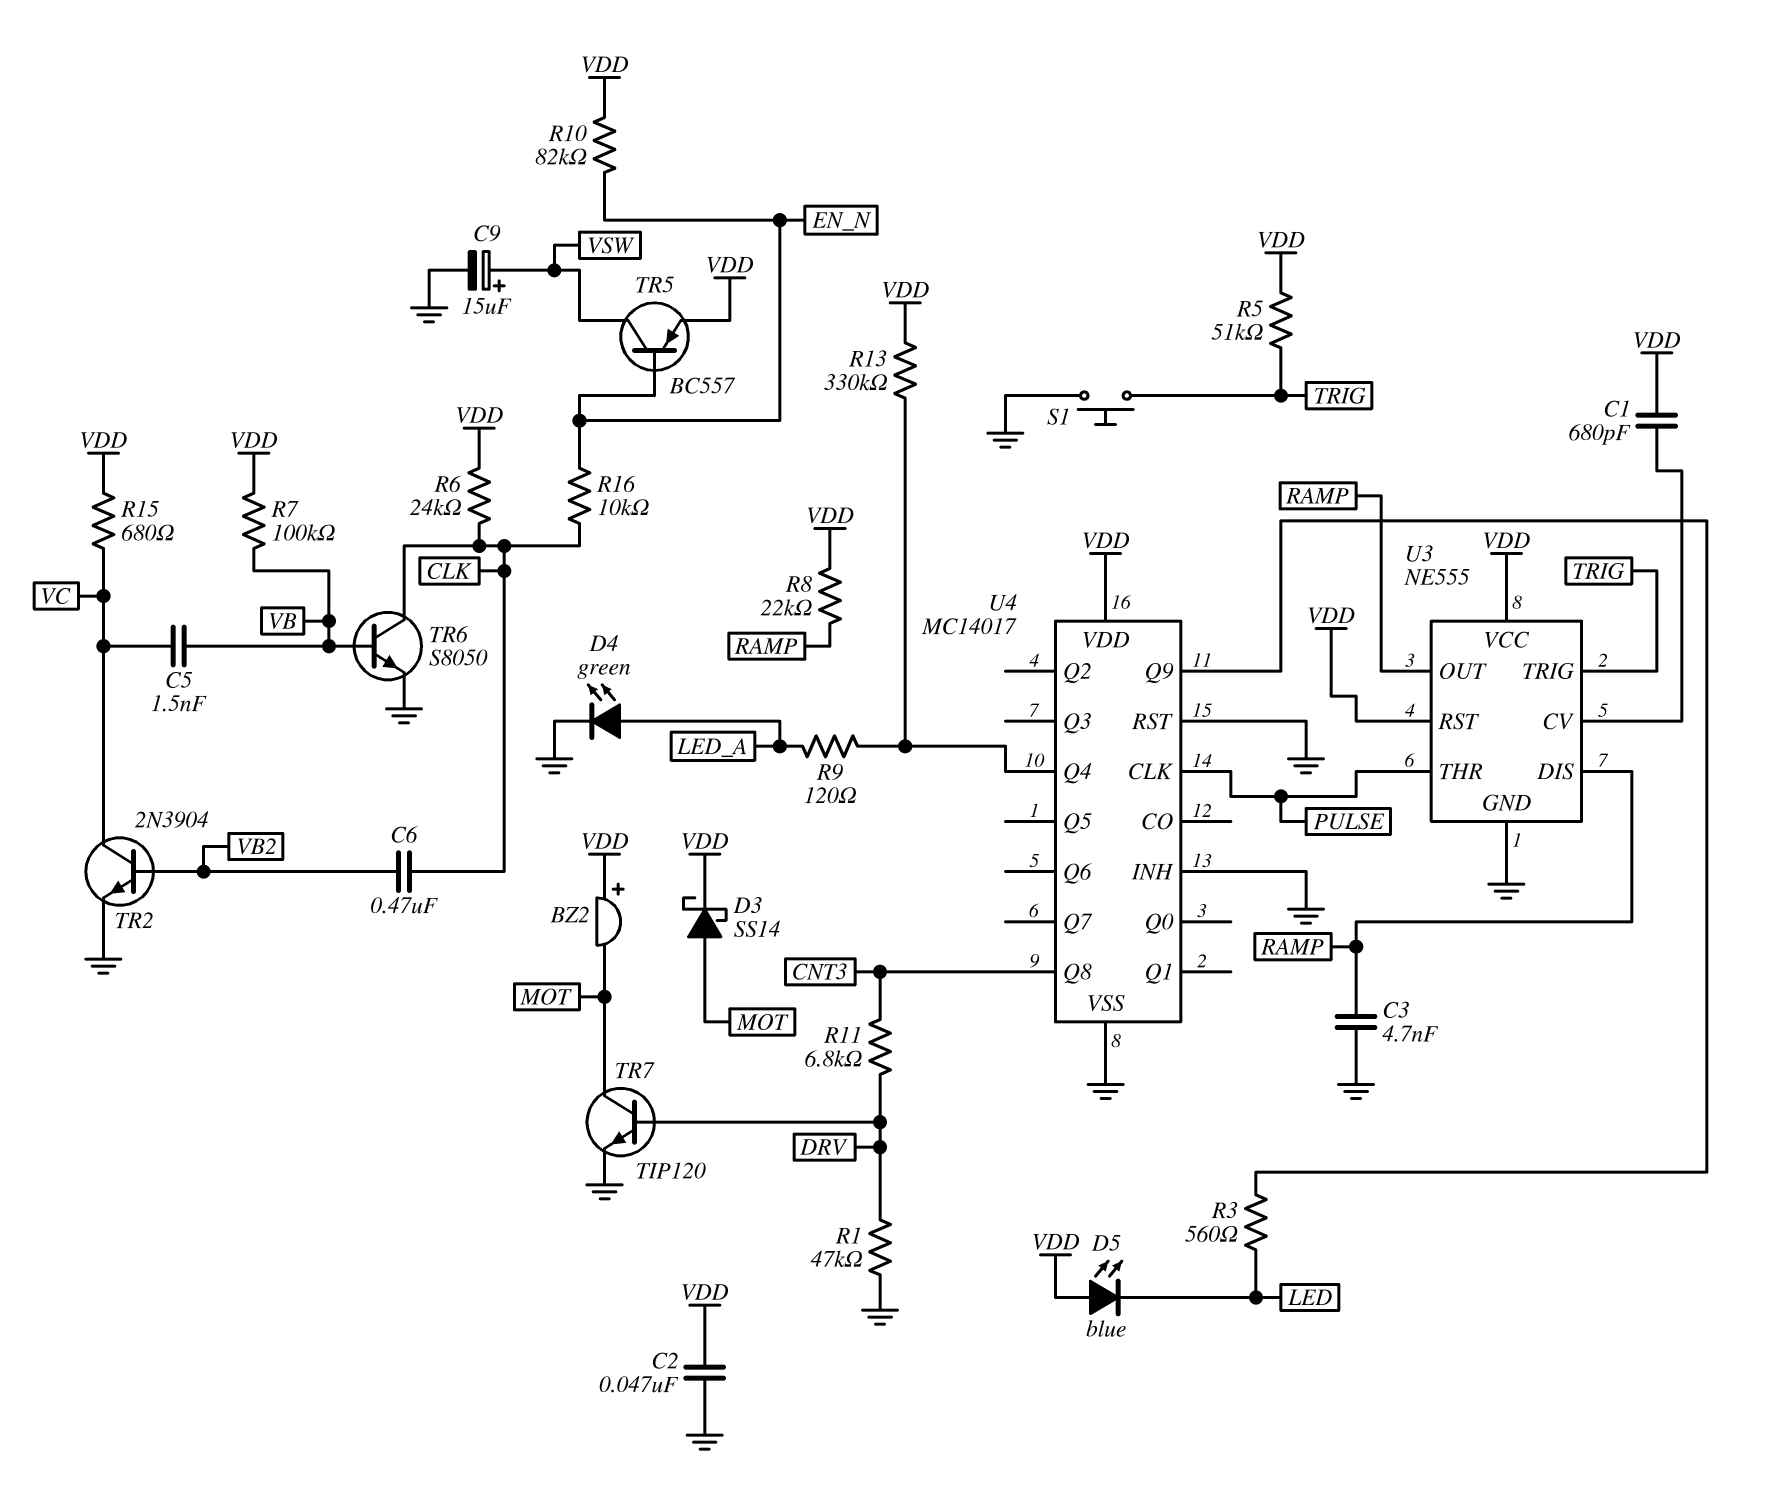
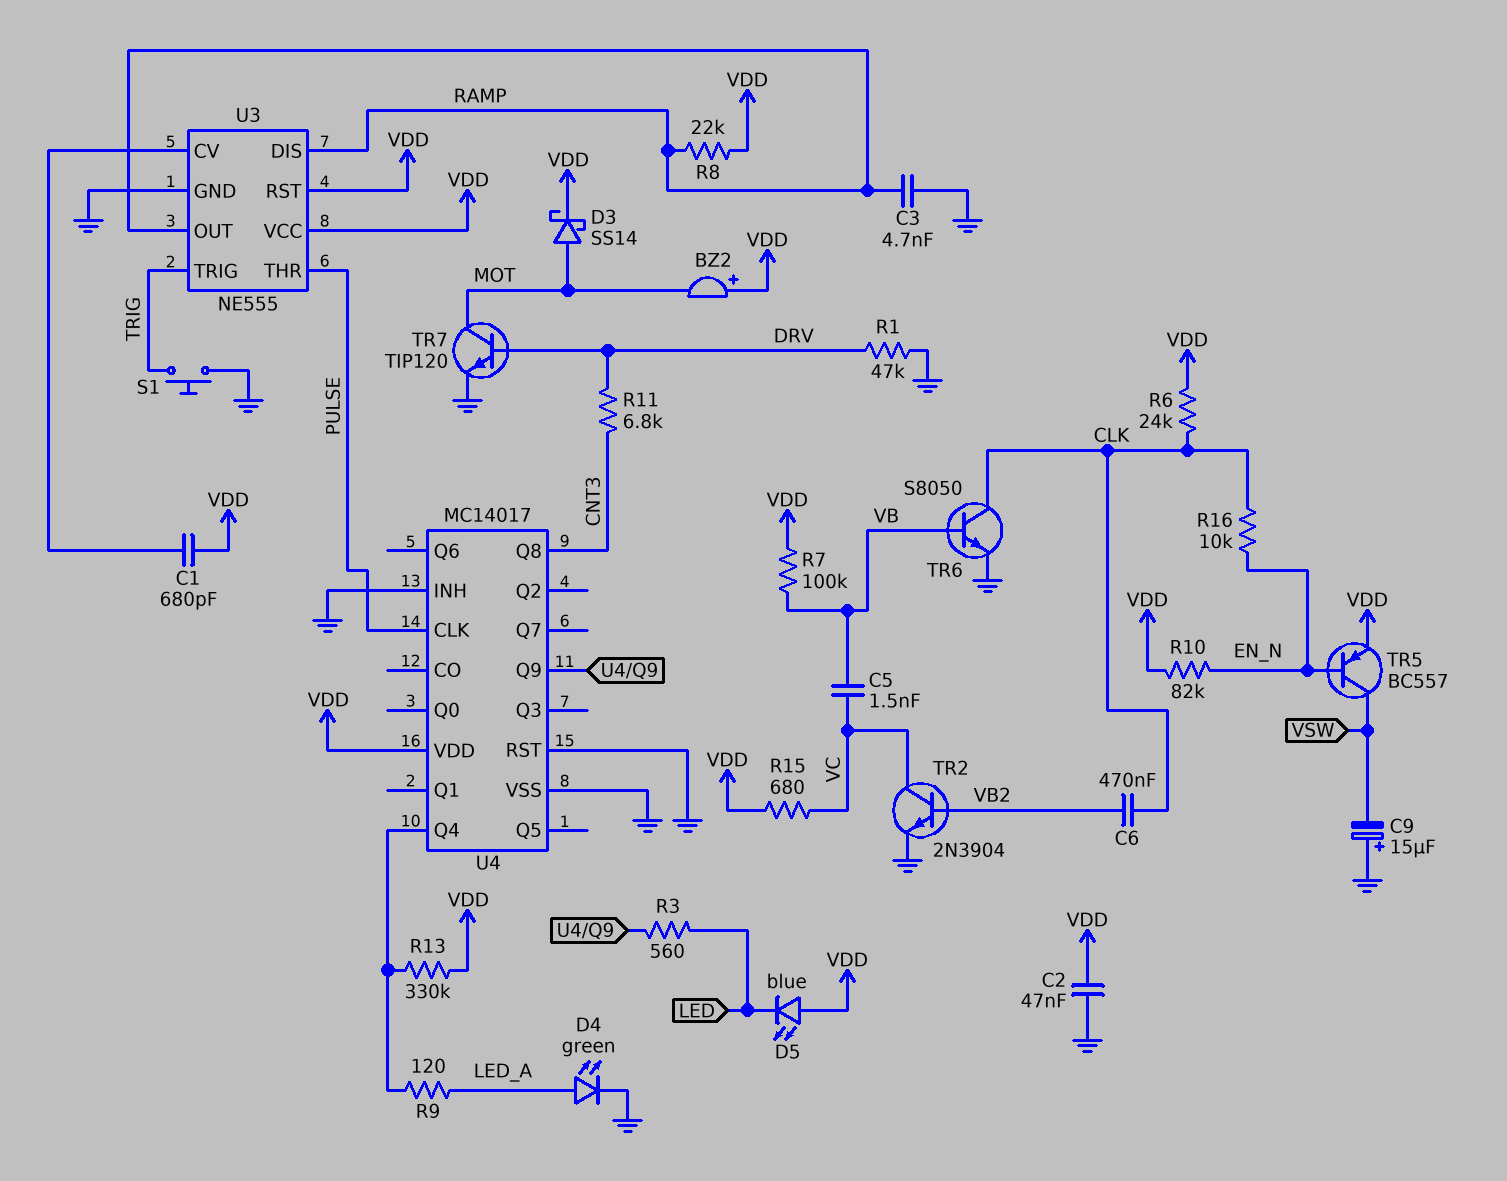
C9: 15uF (plus VSW, minus GND) -> 15uF (plus GND, minus VSW)
R5: 51k (TRIG, VDD) -> none

